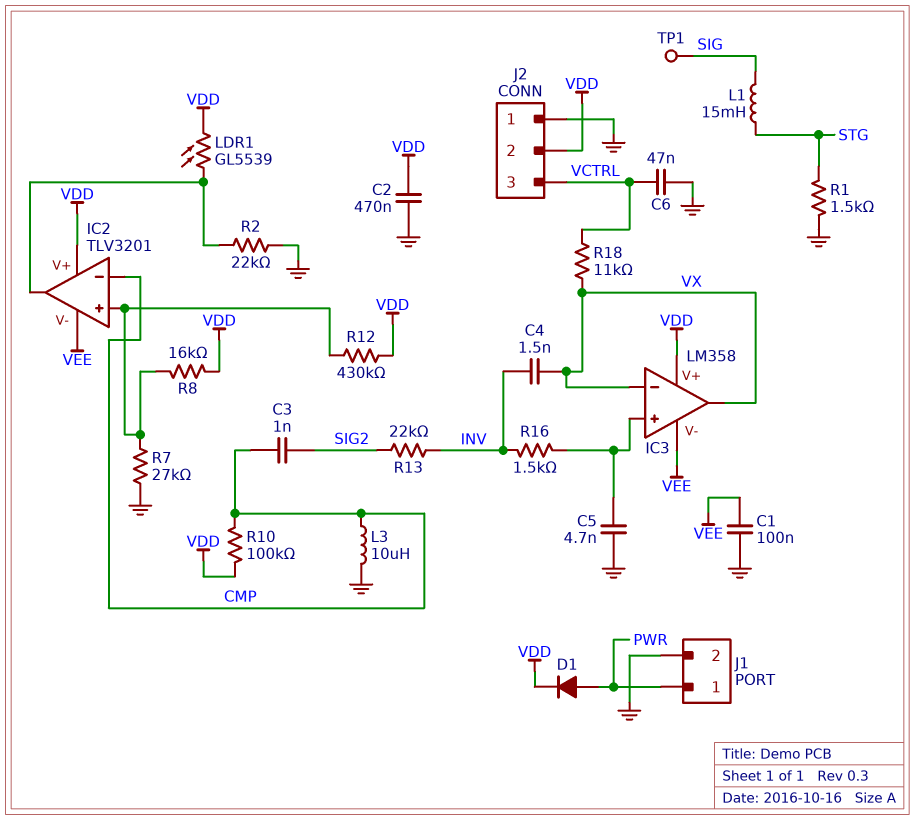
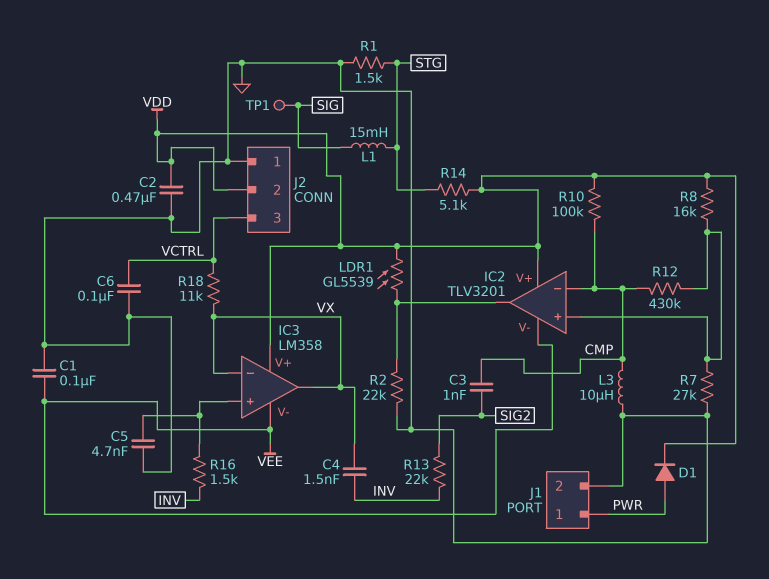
C6: 47nF (GND, VCTRL) -> 100nF (GND, VCTRL)
R12: 430k (IC2/in+, VDD) -> 430k (CMP, IC2/in+)
R14: none -> 5.1k (STG, VDD)

